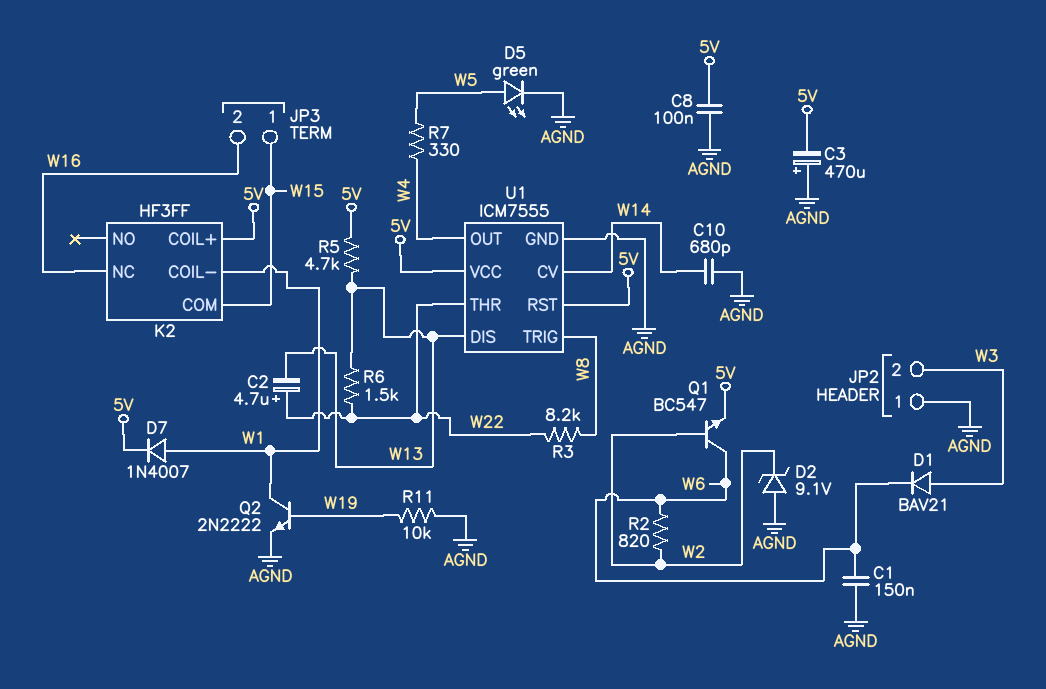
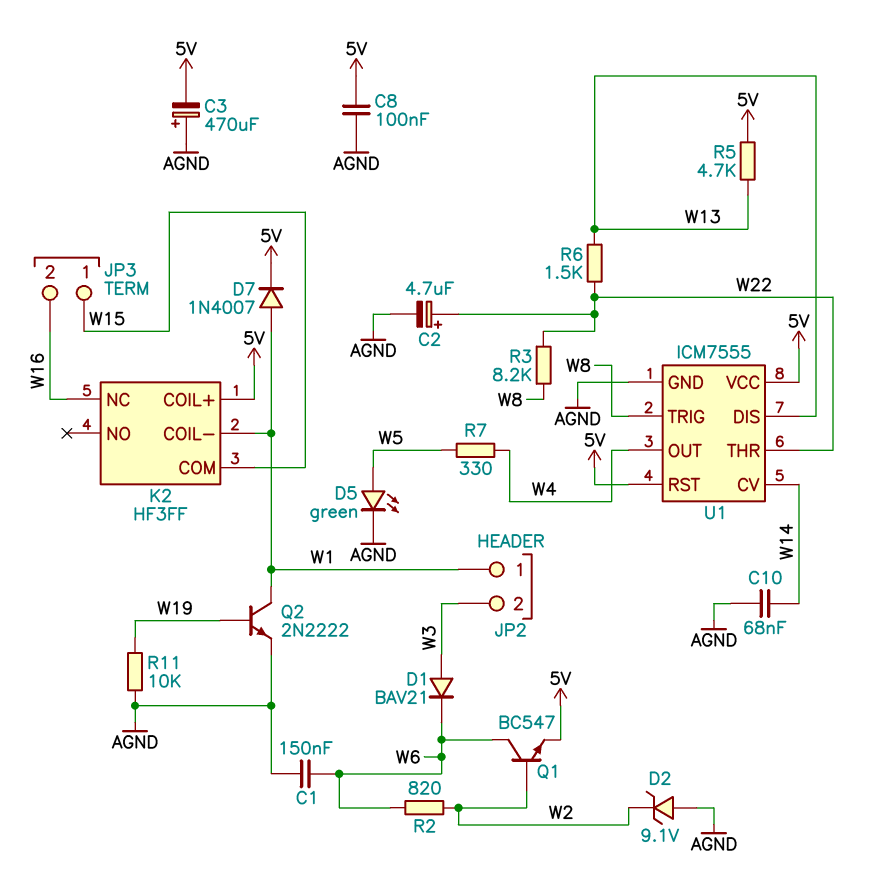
C2: 4.7uF (plus W22, minus W13) -> 4.7uF (plus W22, minus AGND)
C10: 680pF (AGND, W14) -> 68nF (AGND, W14)
JP2 pin 1: AGND -> W1

